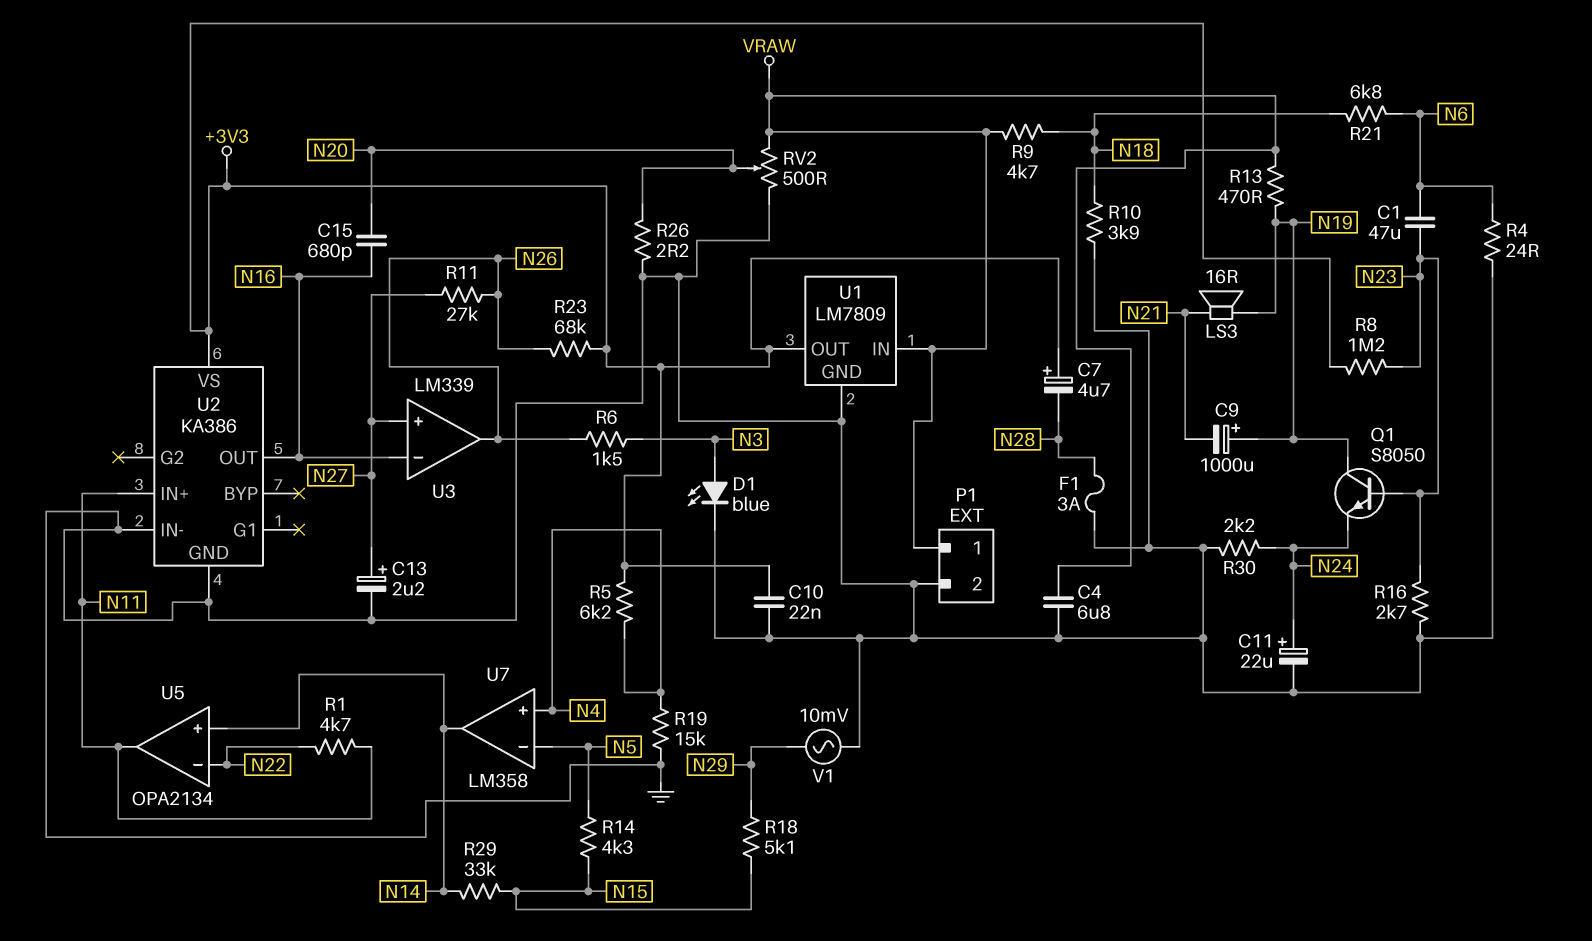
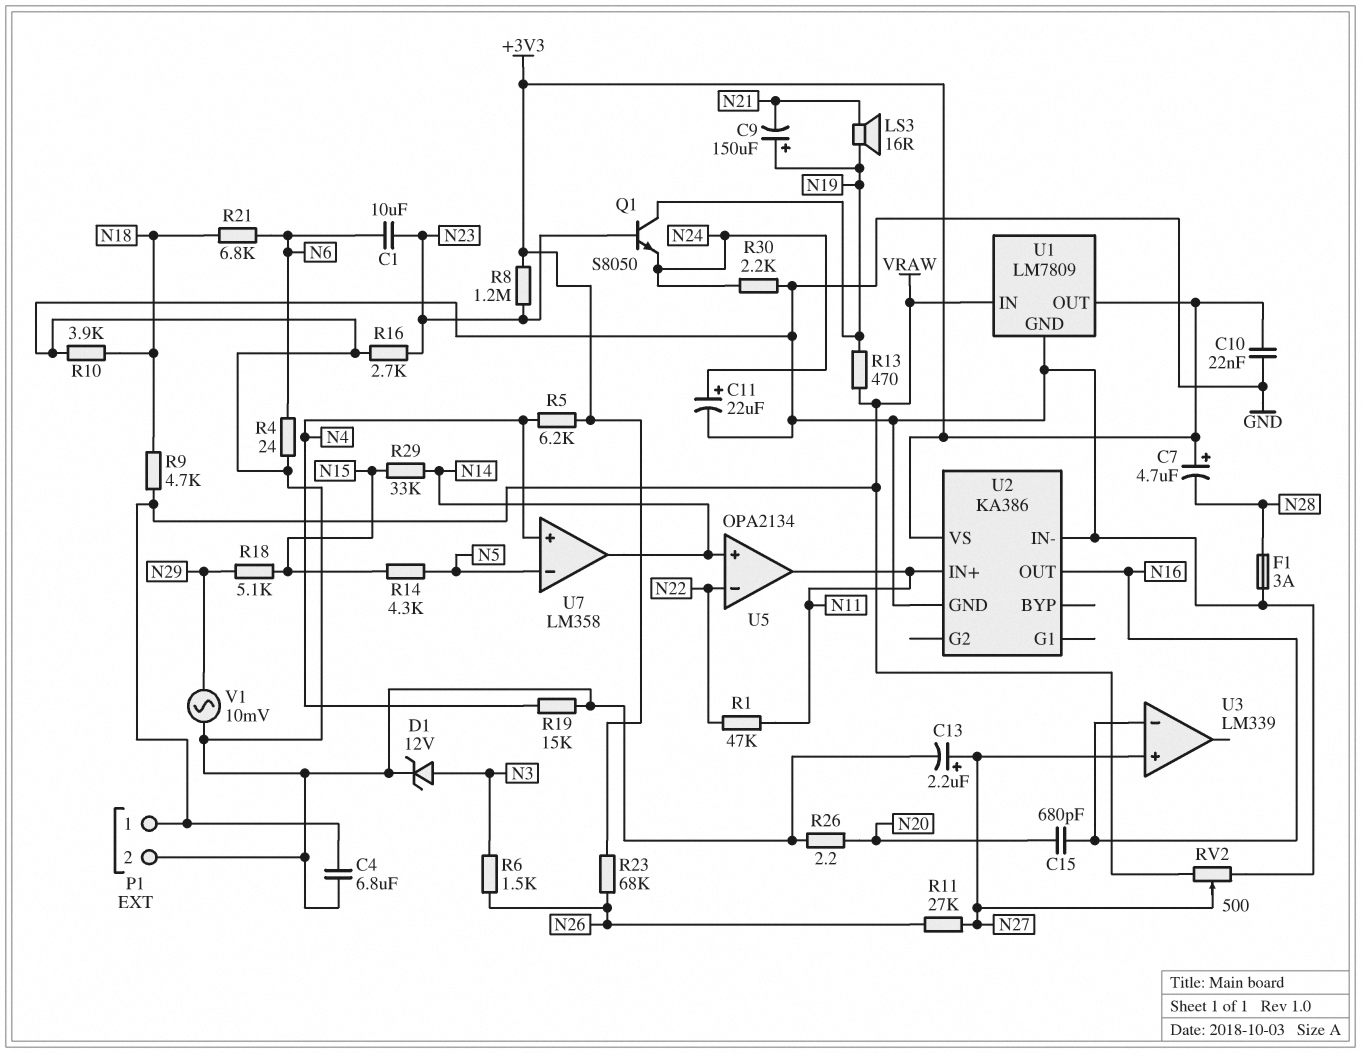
C1: 47uF (N6, N23) -> 10uF (N6, N23)
C9: 1000uF (plus N19, minus N21) -> 150uF (plus N19, minus N21)
D1: LED blue (A N3, K GND) -> zener 12V (A N3, K GND)
R1: 4.7k (N11, N22) -> 47k (N11, N22)
RV2: 500 (GND, VRAW, wiper N20) -> 500 (GND, VRAW, wiper N27)
U3 pin out: N26 -> none

